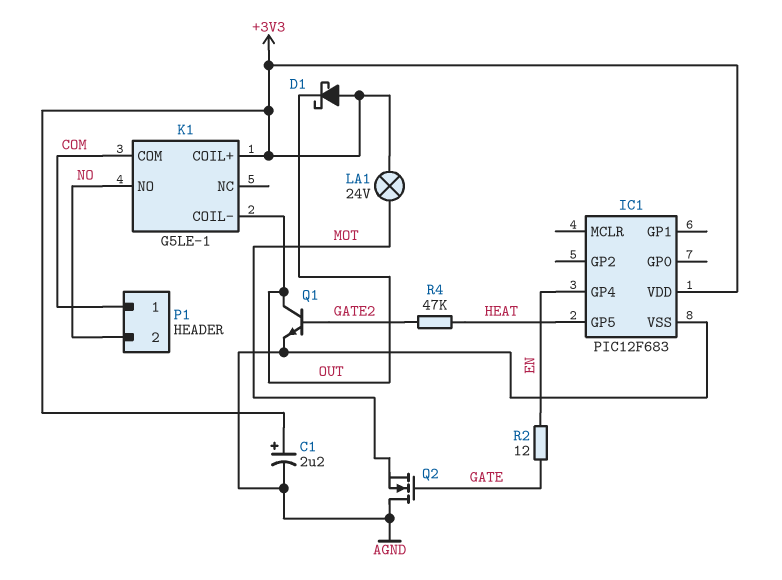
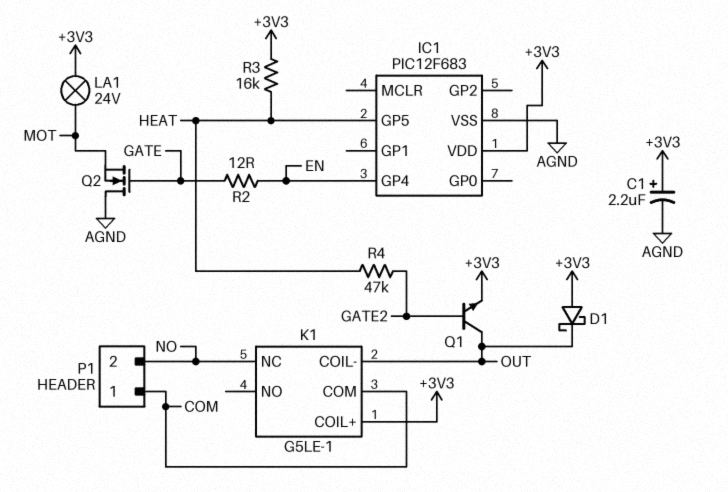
K1 pin NC: none -> NO
K1 pin NO: NO -> none
Q1: NPN (B GATE2, C OUT, E AGND) -> NPN (B GATE2, C OUT, E +3V3)
R3: none -> 16k (+3V3, HEAT)

